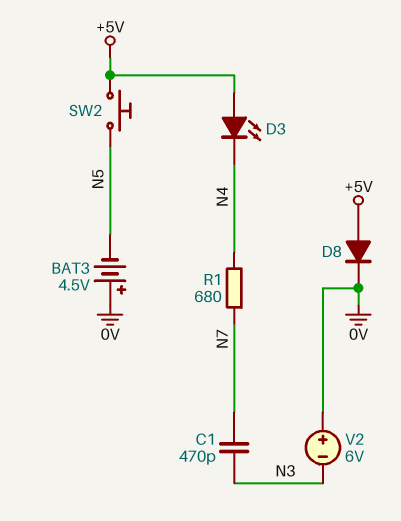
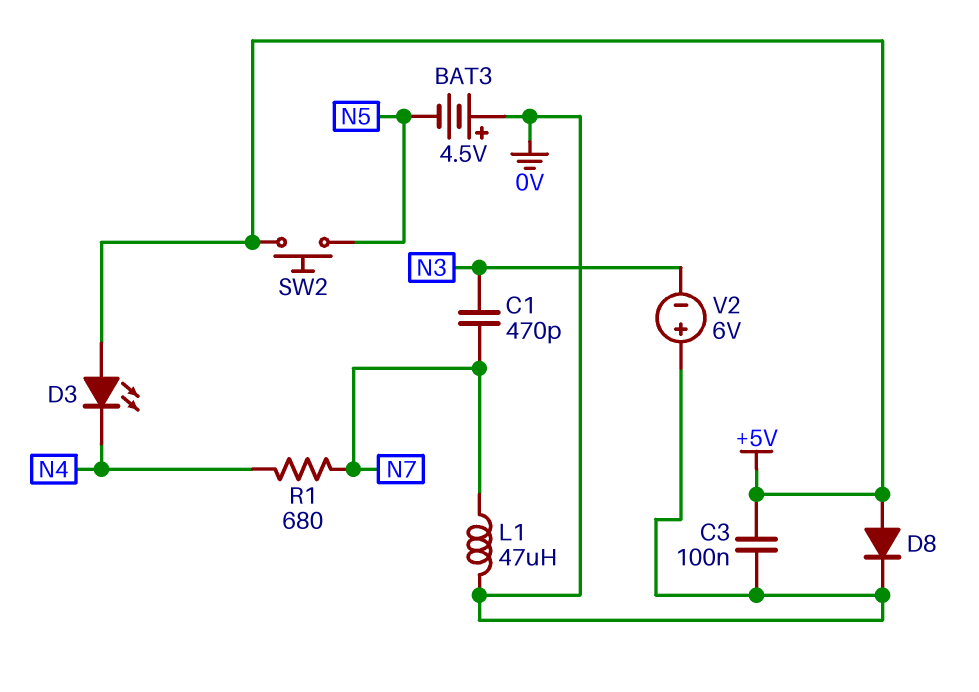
C3: none -> 100nF (+5V, 0V)
L1: none -> 47uH (0V, N7)

